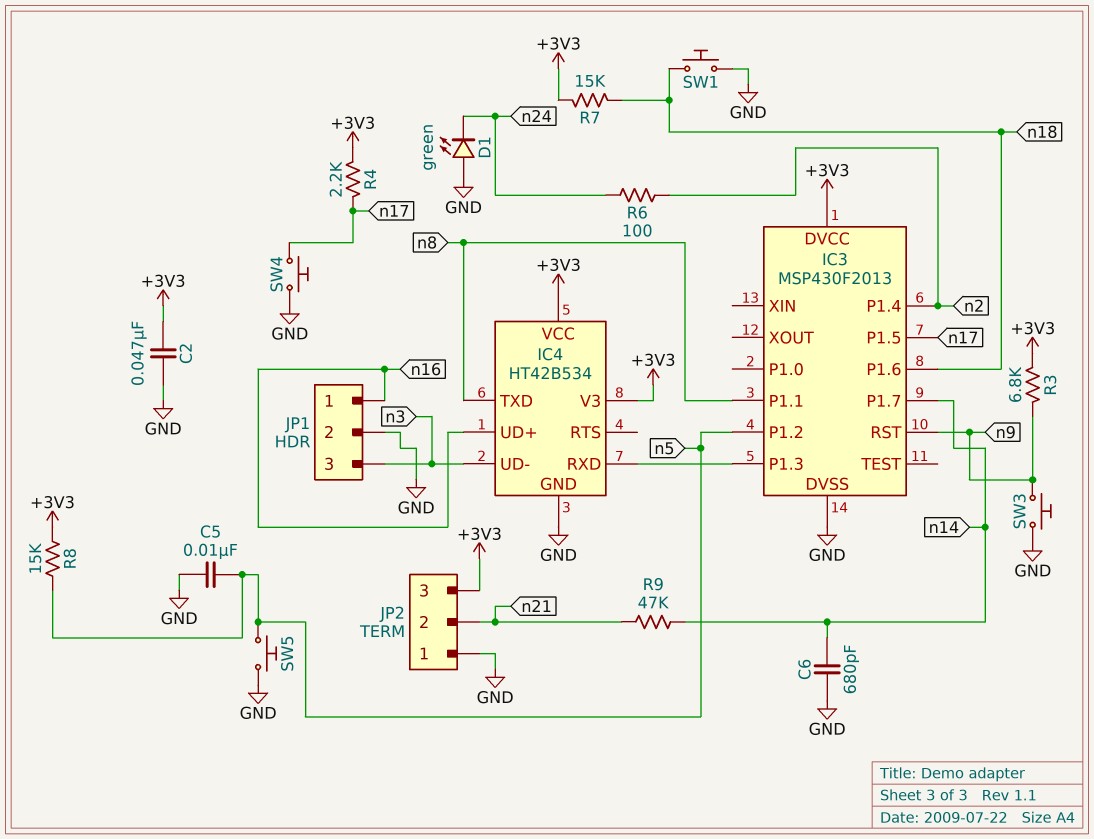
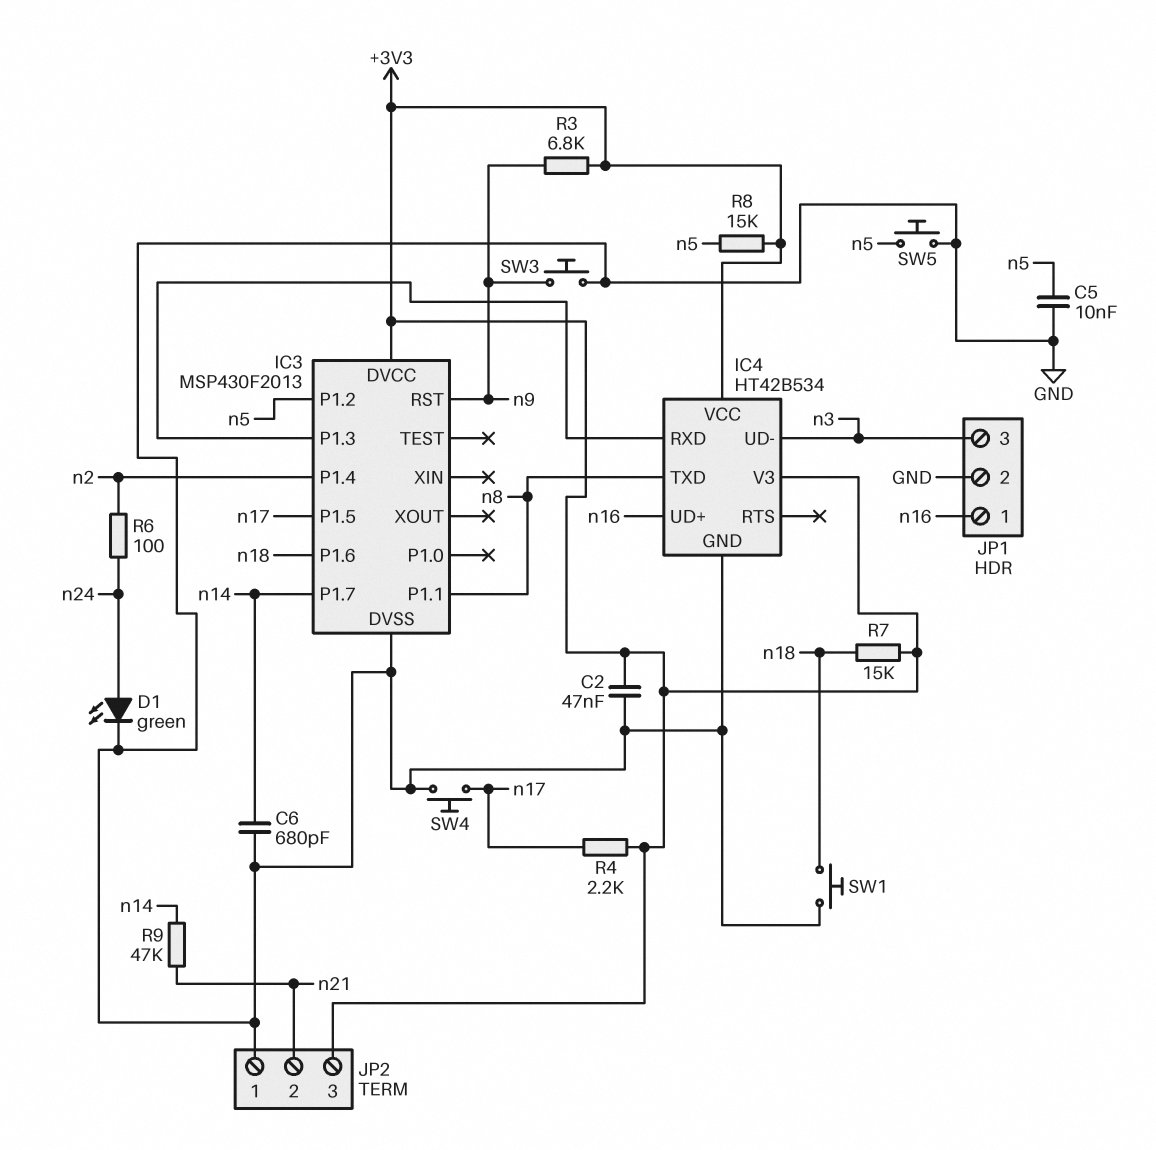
D1: LED green (A GND, K n24) -> LED green (A n24, K GND)

